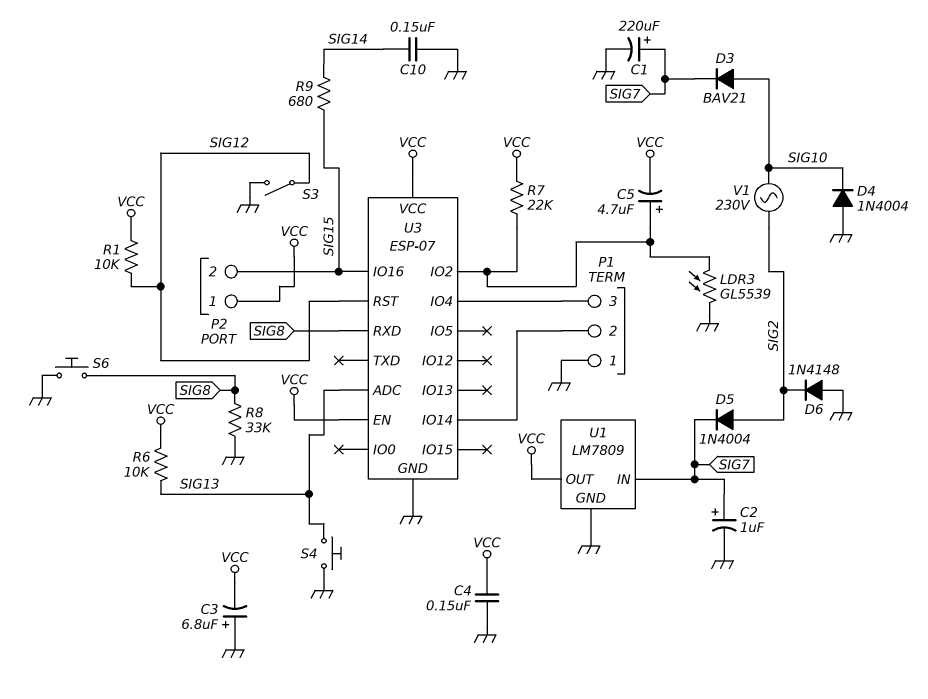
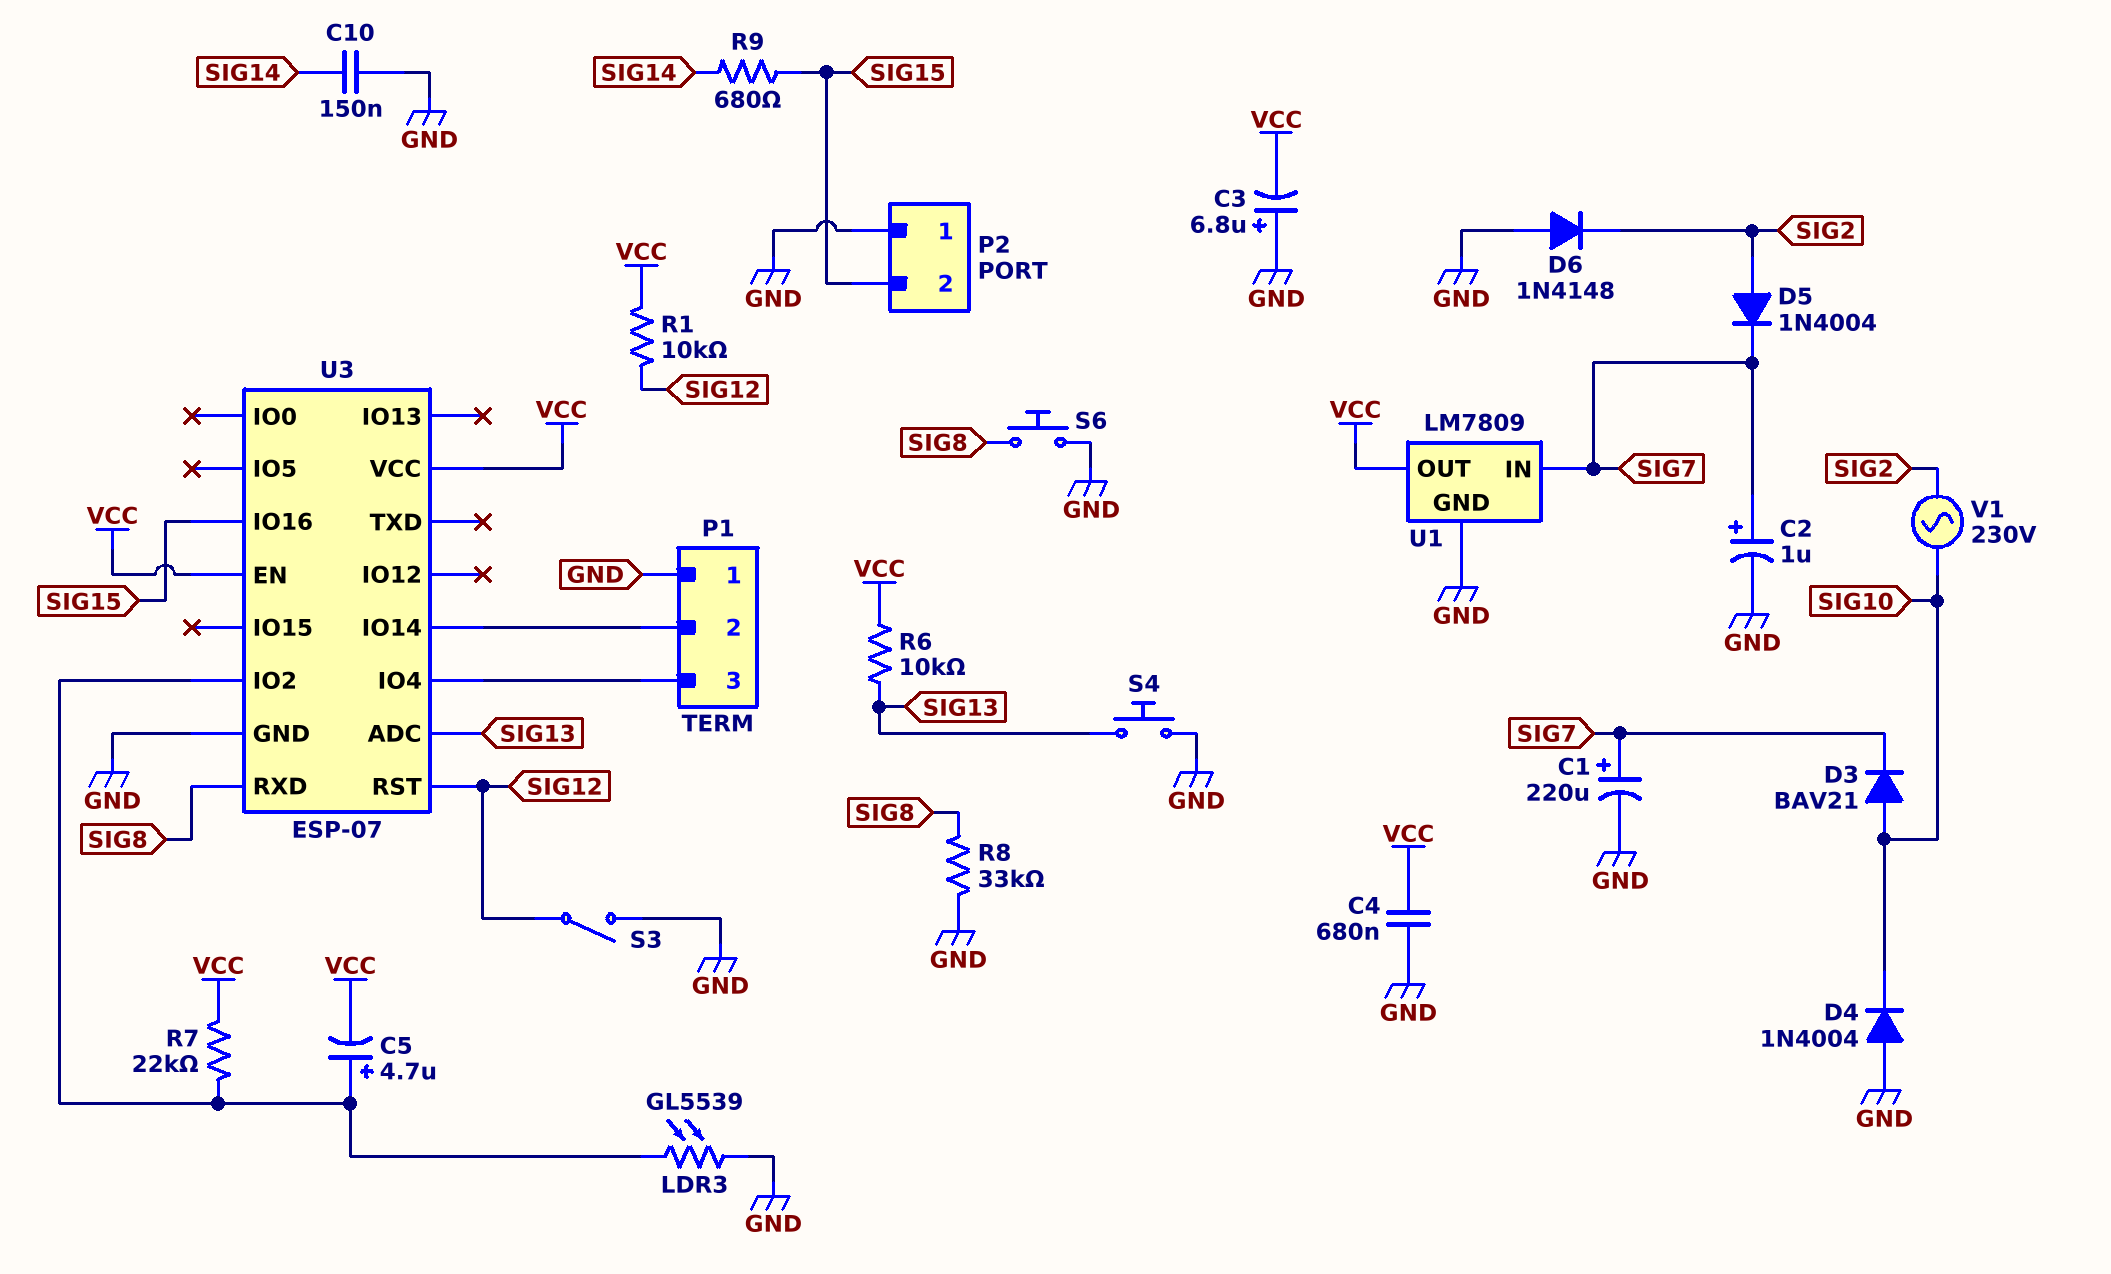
C4: 150nF (GND, VCC) -> 680nF (GND, VCC)
P2 pin 1: VCC -> GND

